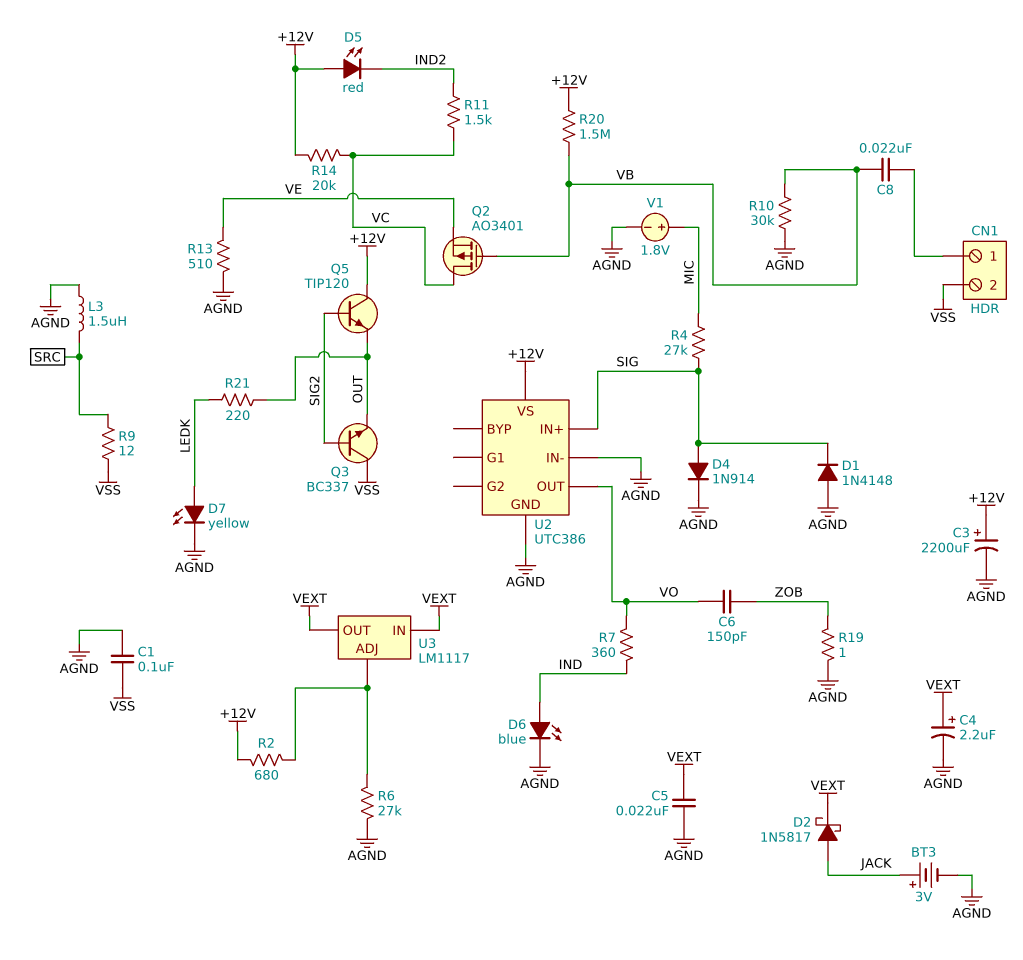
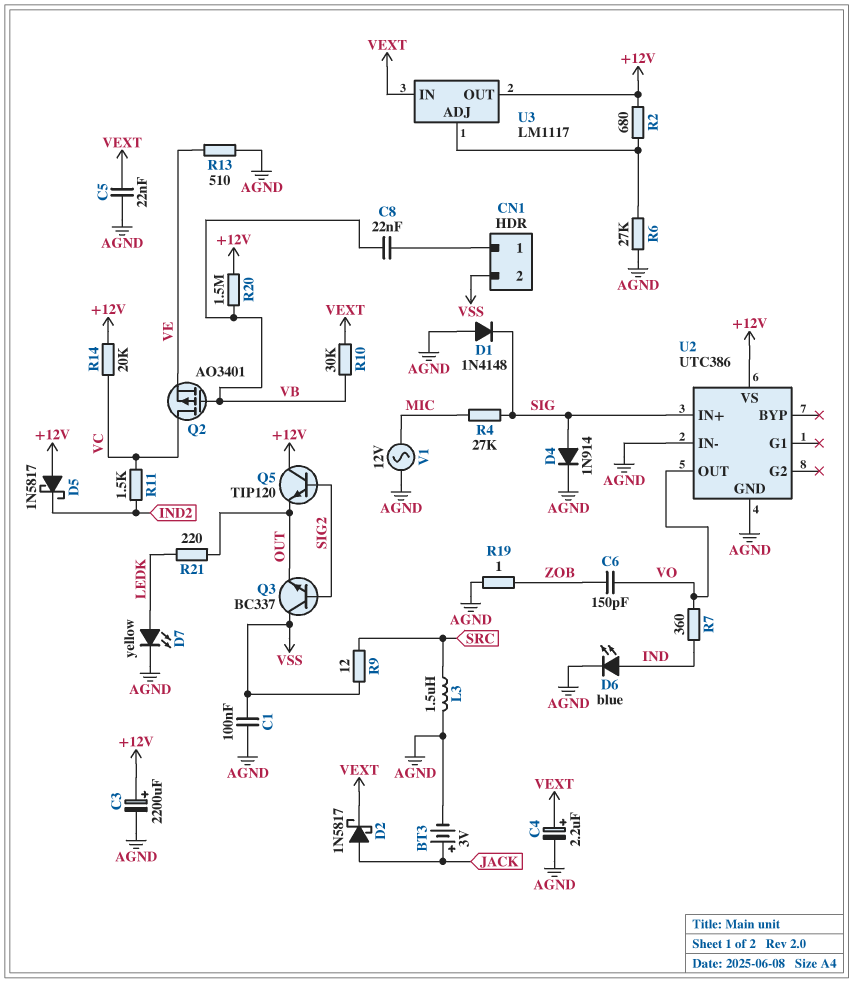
D5: LED red (A +12V, K IND2) -> schottky 1N5817 (A +12V, K IND2)
R10: 30k (AGND, VB) -> 30k (VB, VEXT)
U3 pin OUT: VEXT -> +12V
V1: 1.8V (plus MIC, minus AGND) -> AC 12V (AGND, MIC)

